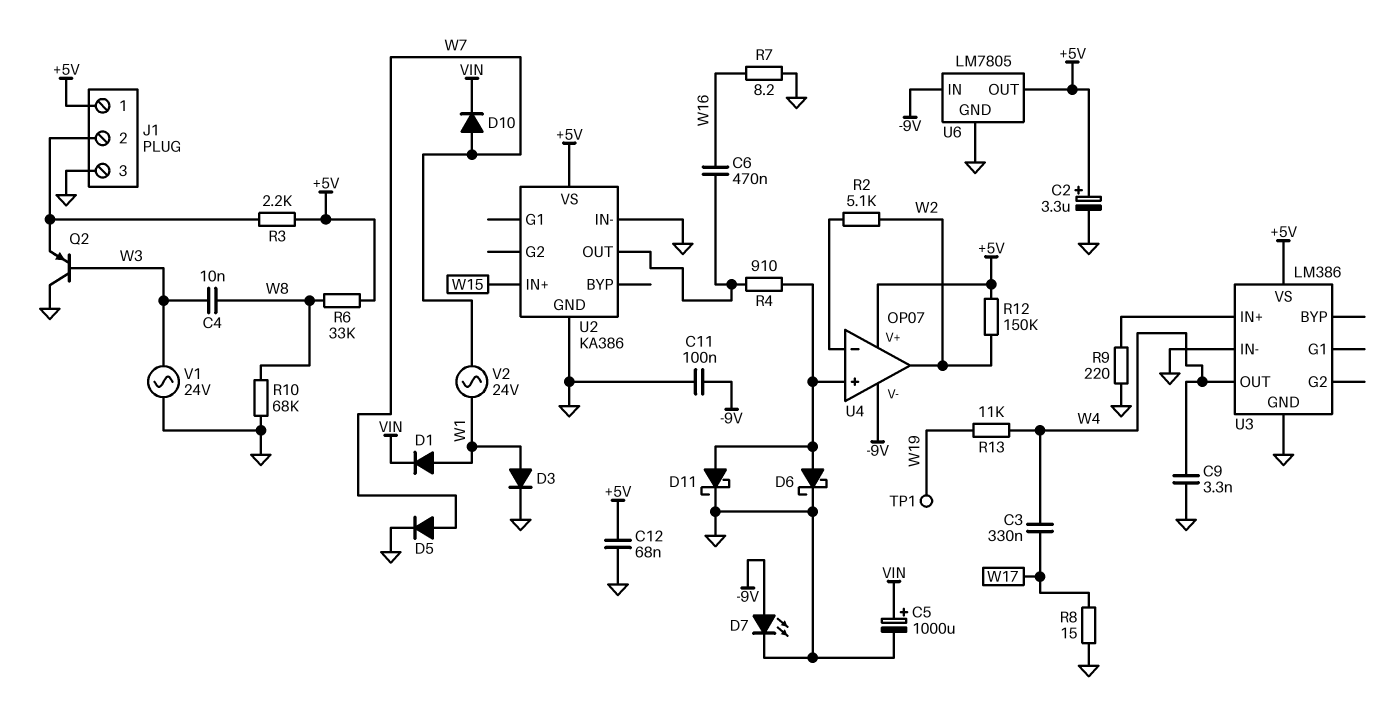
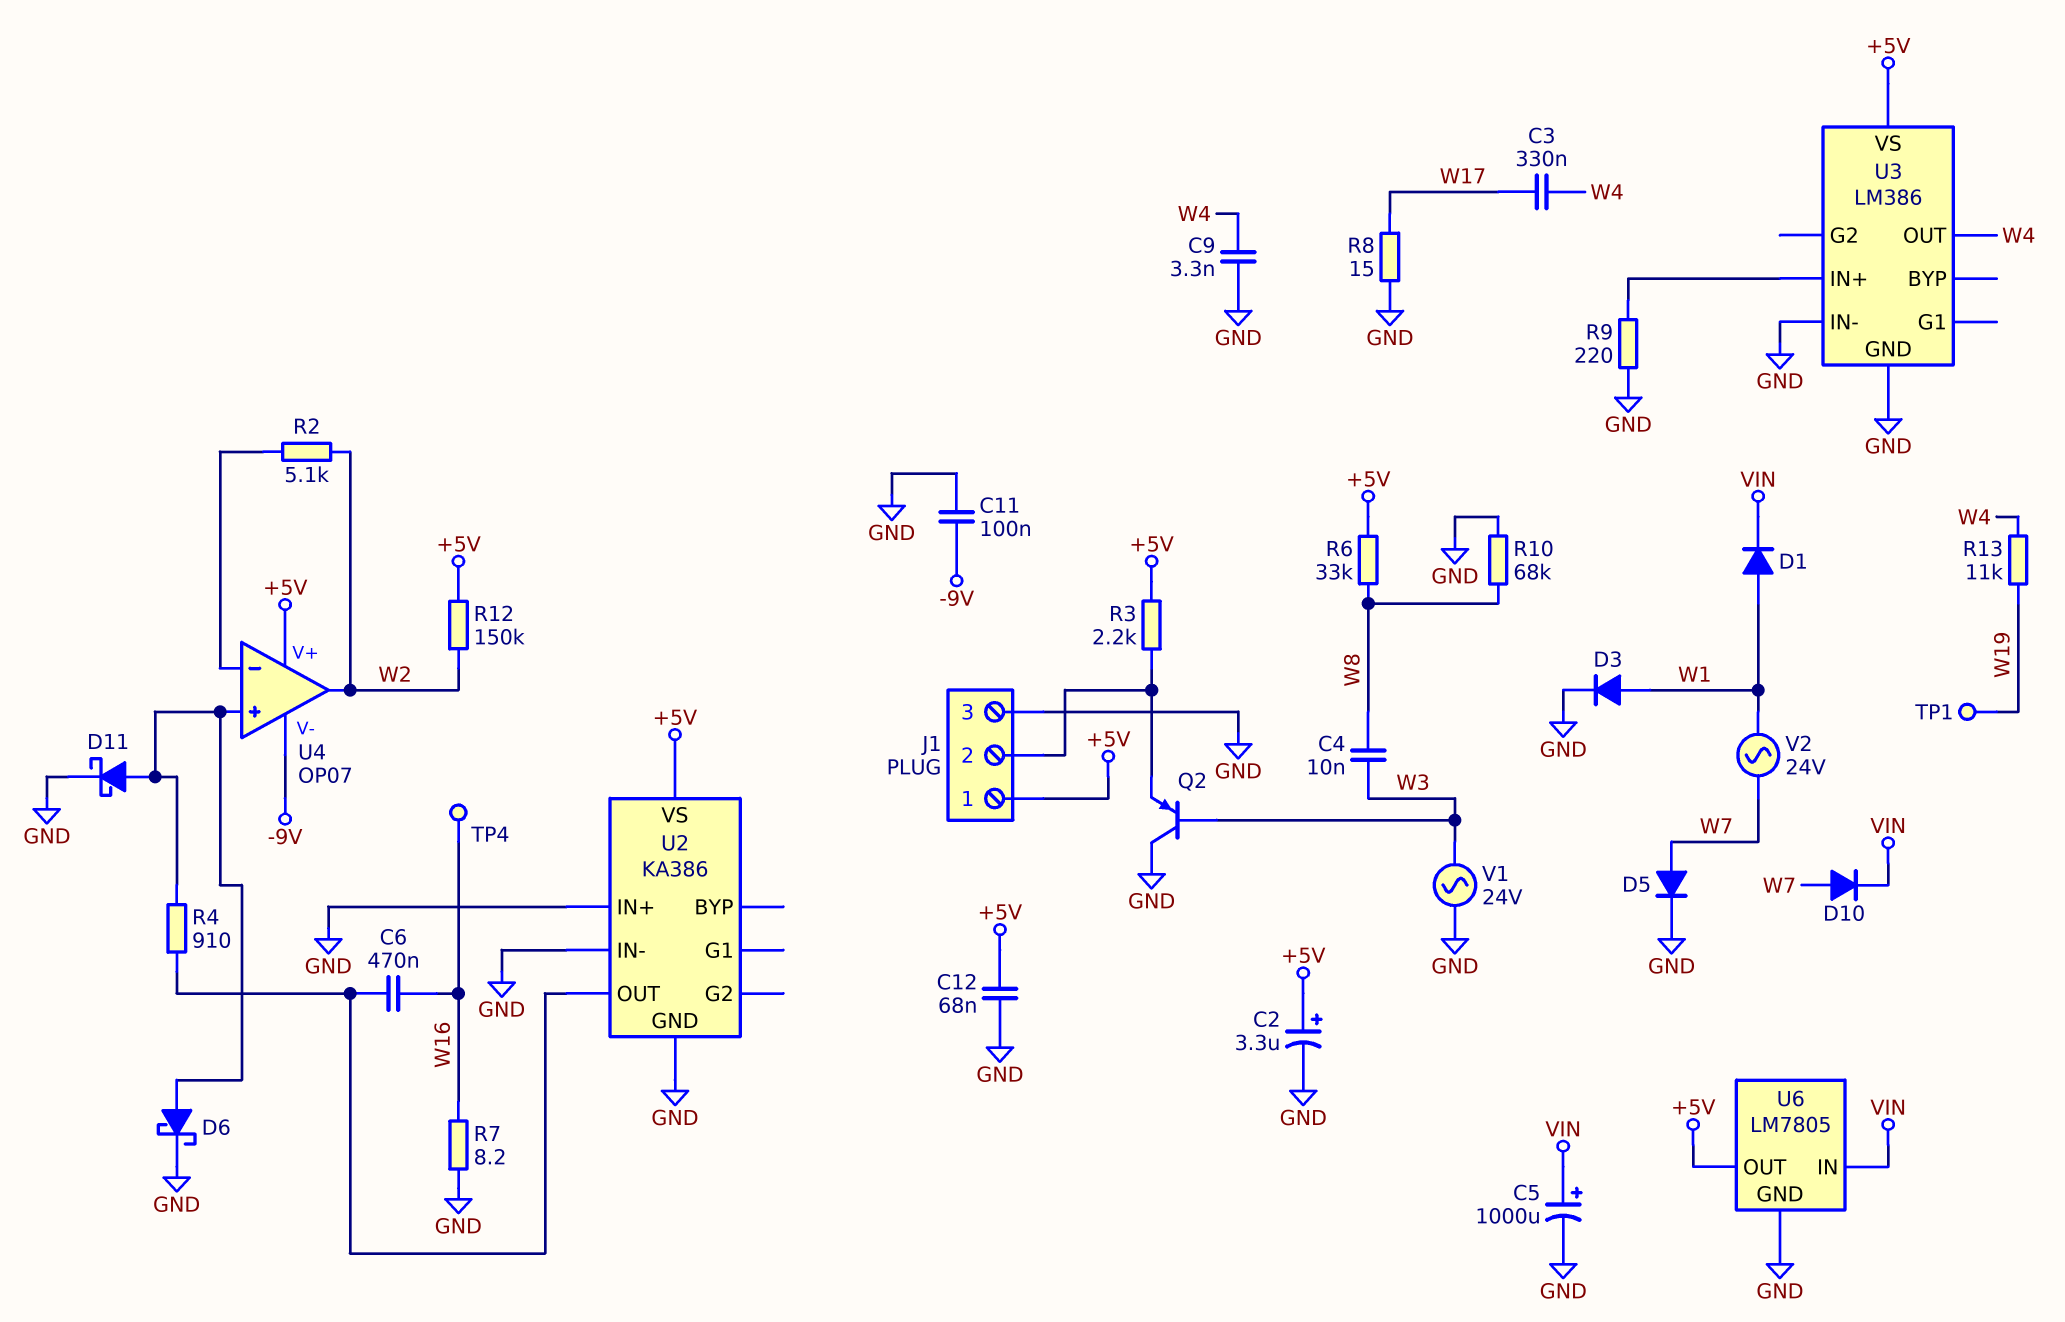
D7: LED (A -9V, K GND) -> none
TP4: none -> test point (W16)
U2 pin IN+: W15 -> GND
U6 pin IN: -9V -> VIN

